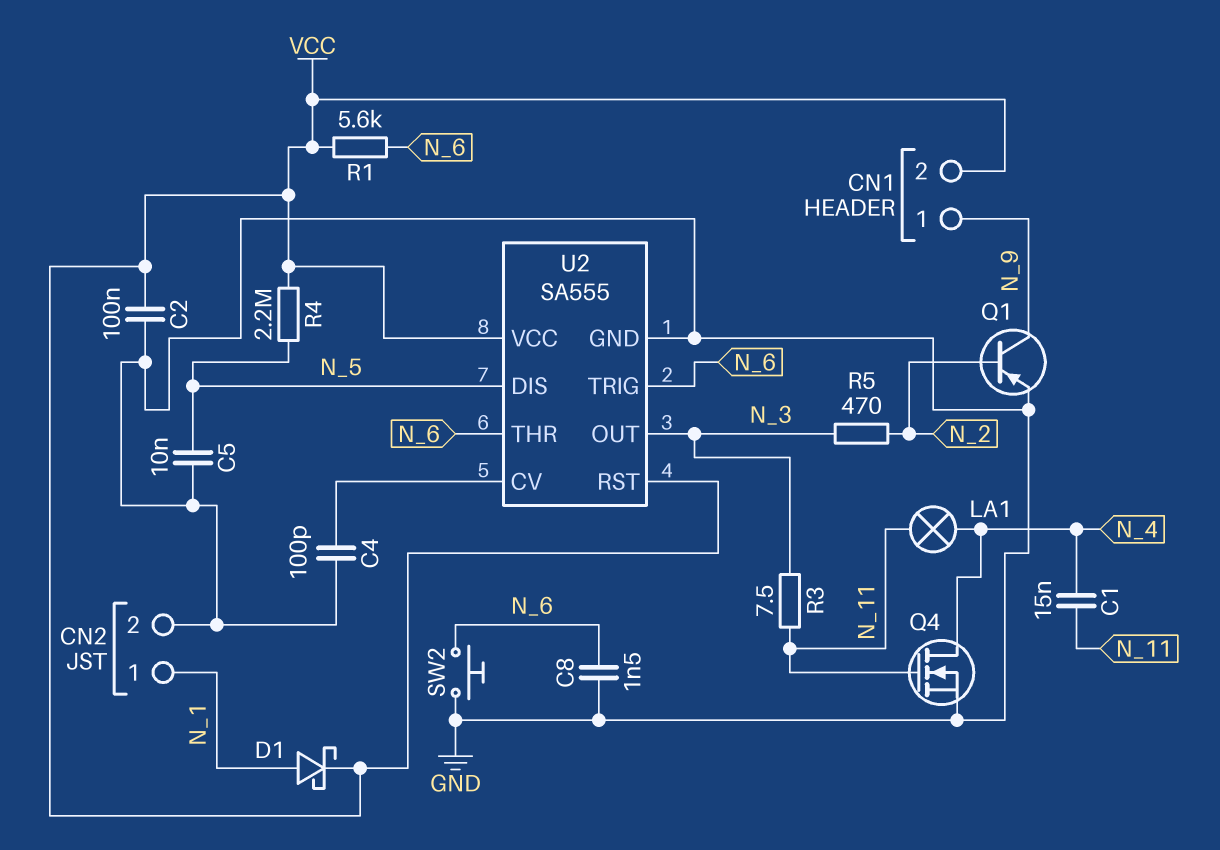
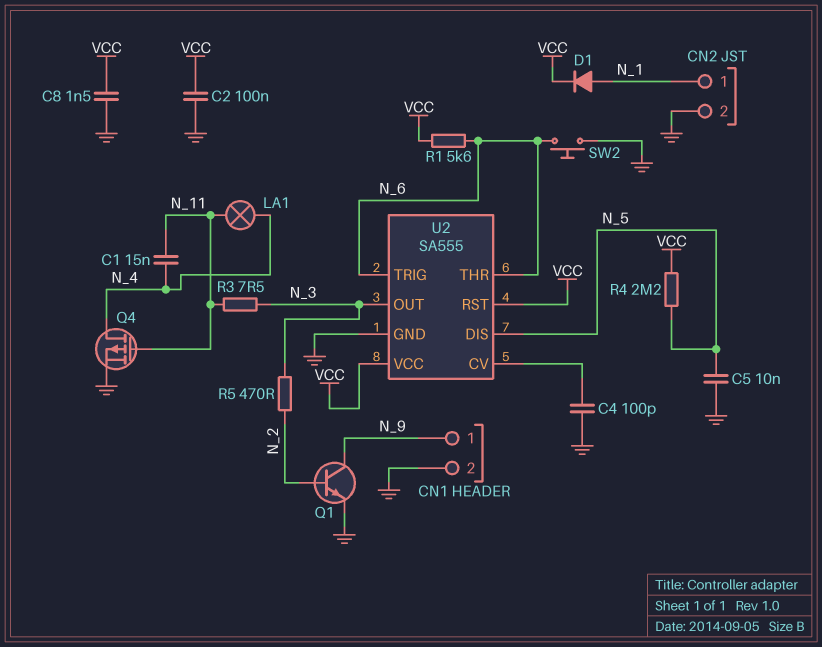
C8: 1.5nF (GND, N_6) -> 1.5nF (GND, VCC)
CN1 pin 2: VCC -> GND
D1: schottky (A N_1, K VCC) -> diode (A N_1, K VCC)
Q1: PNP (B N_2, C N_9, E GND) -> NPN (B N_2, C N_9, E GND)
Q4: NMOS (G N_11, D N_4, S GND) -> PMOS (G N_11, D N_4, S GND)

